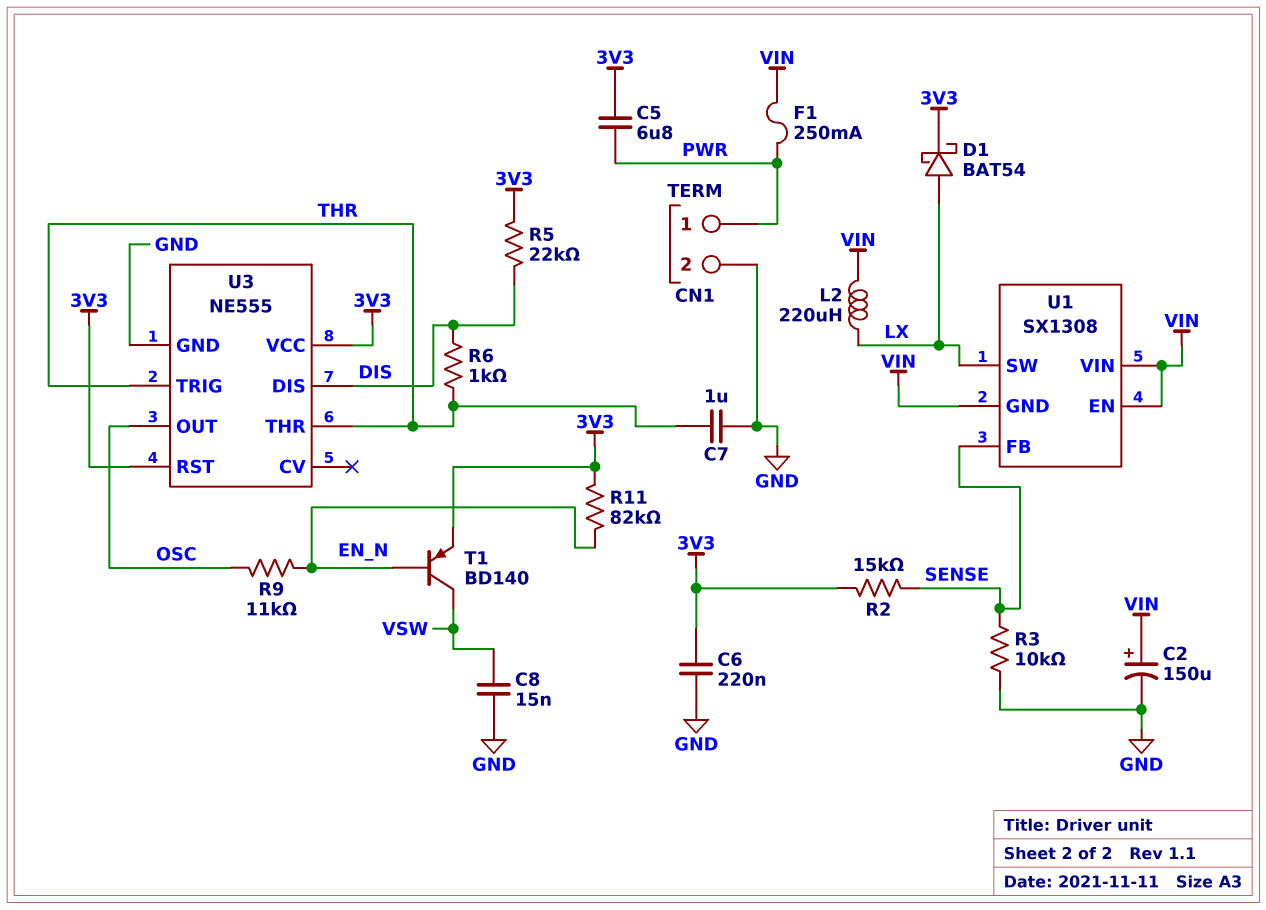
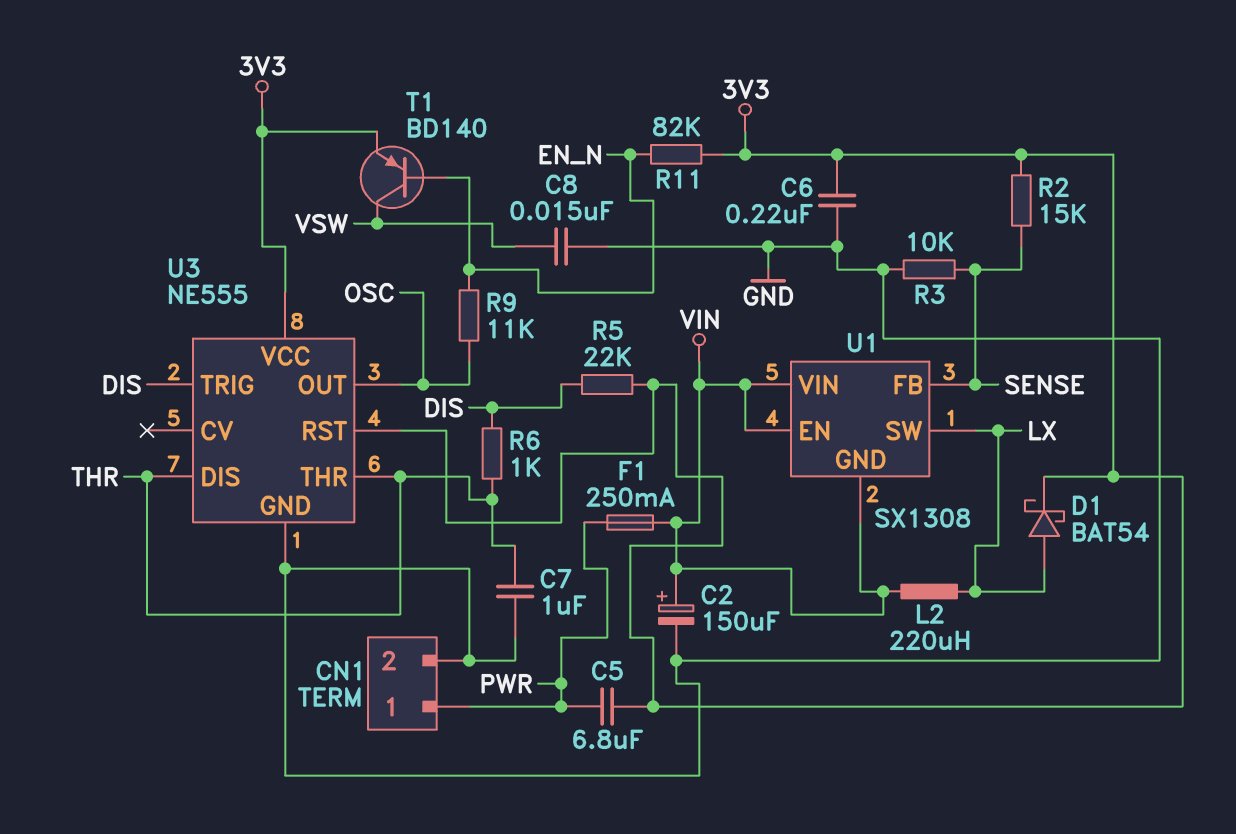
U3 pin DIS: DIS -> THR
U3 pin TRIG: THR -> DIS

